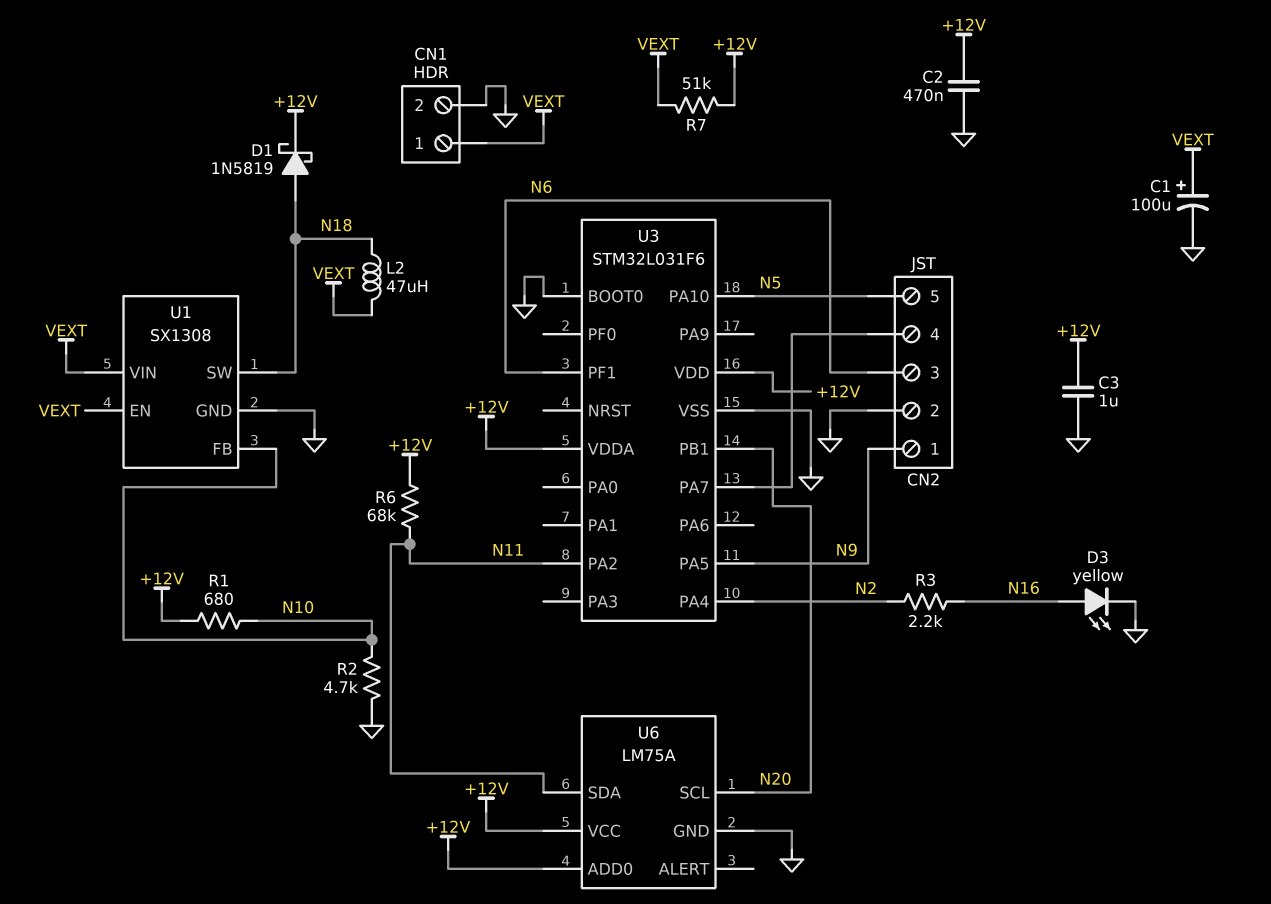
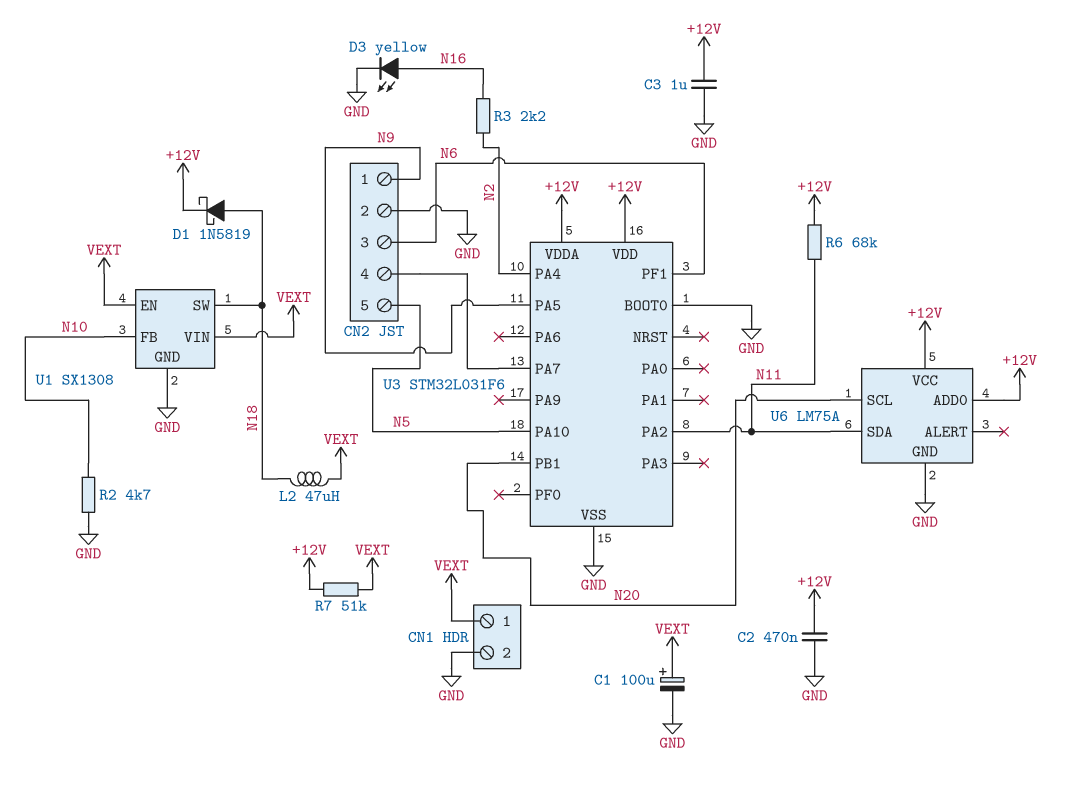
R1: 680 (+12V, N10) -> none

